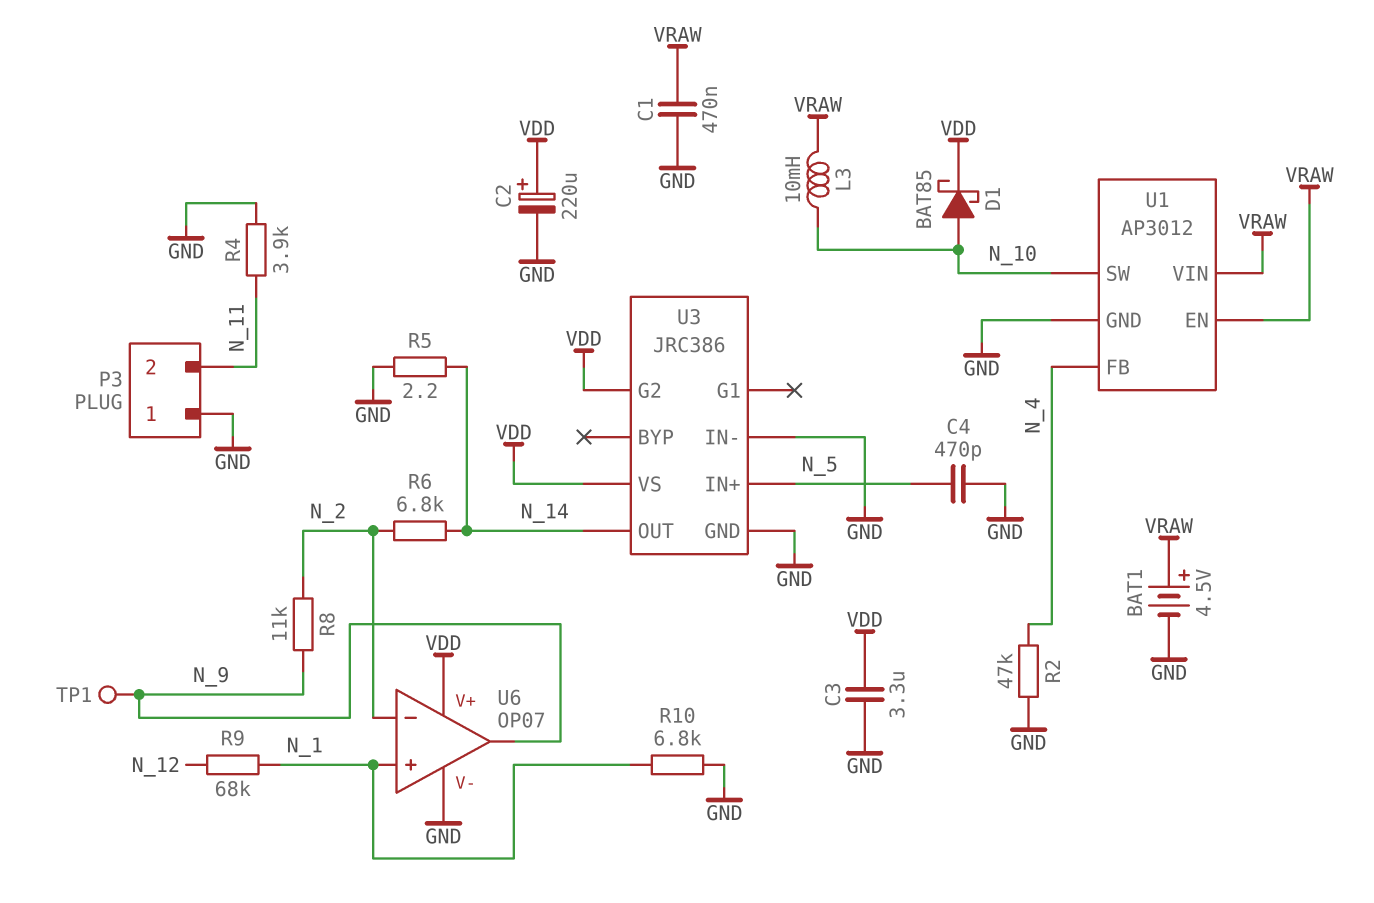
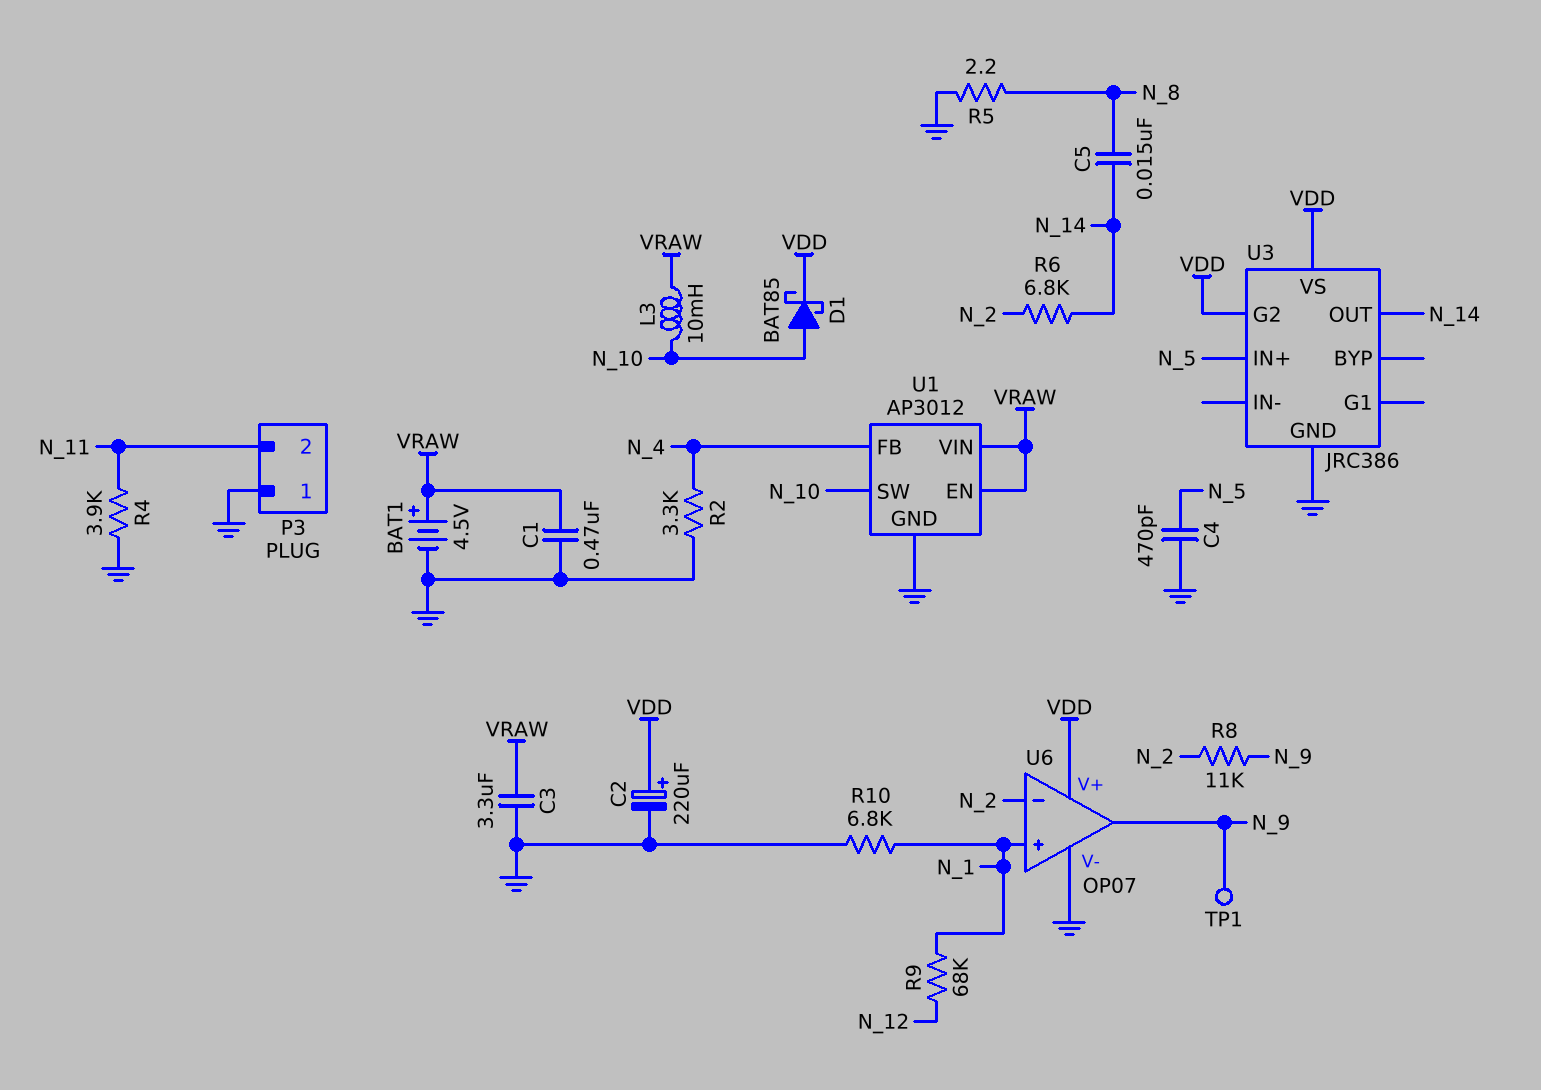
C3: 3.3uF (GND, VDD) -> 3.3uF (GND, VRAW)
C5: none -> 15nF (N_8, N_14)
R2: 47k (GND, N_4) -> 3.3k (GND, N_4)
R5: 2.2 (GND, N_14) -> 2.2 (GND, N_8)
U3 pin IN-: GND -> none

